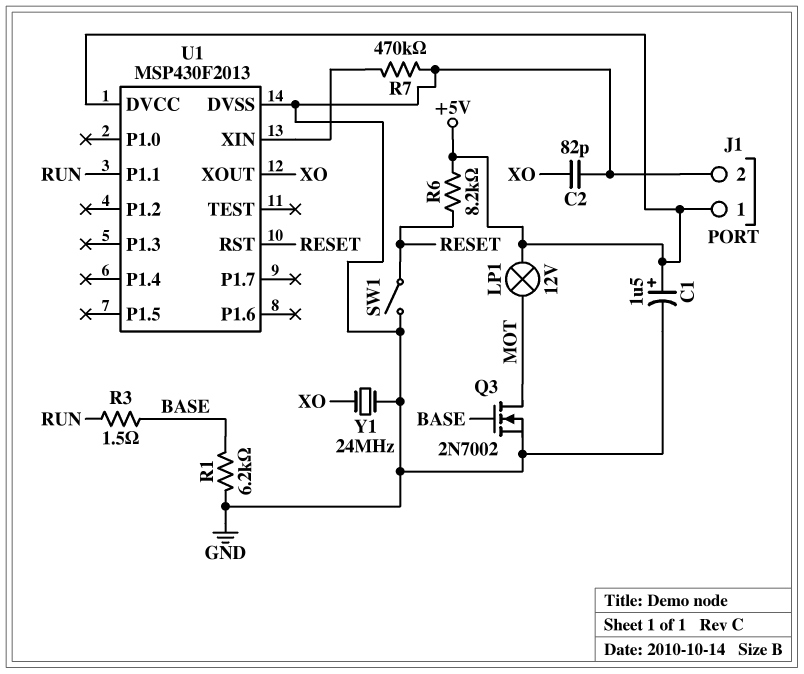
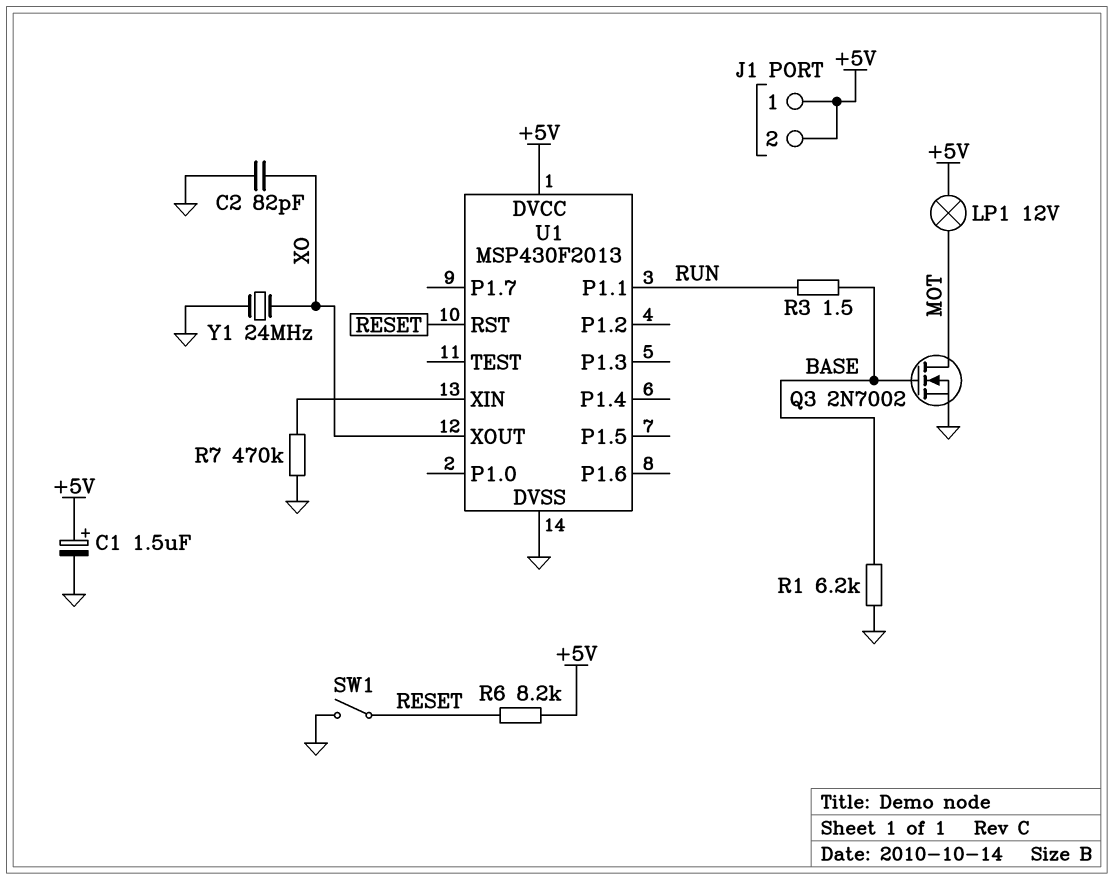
J1 pin 2: GND -> +5V

